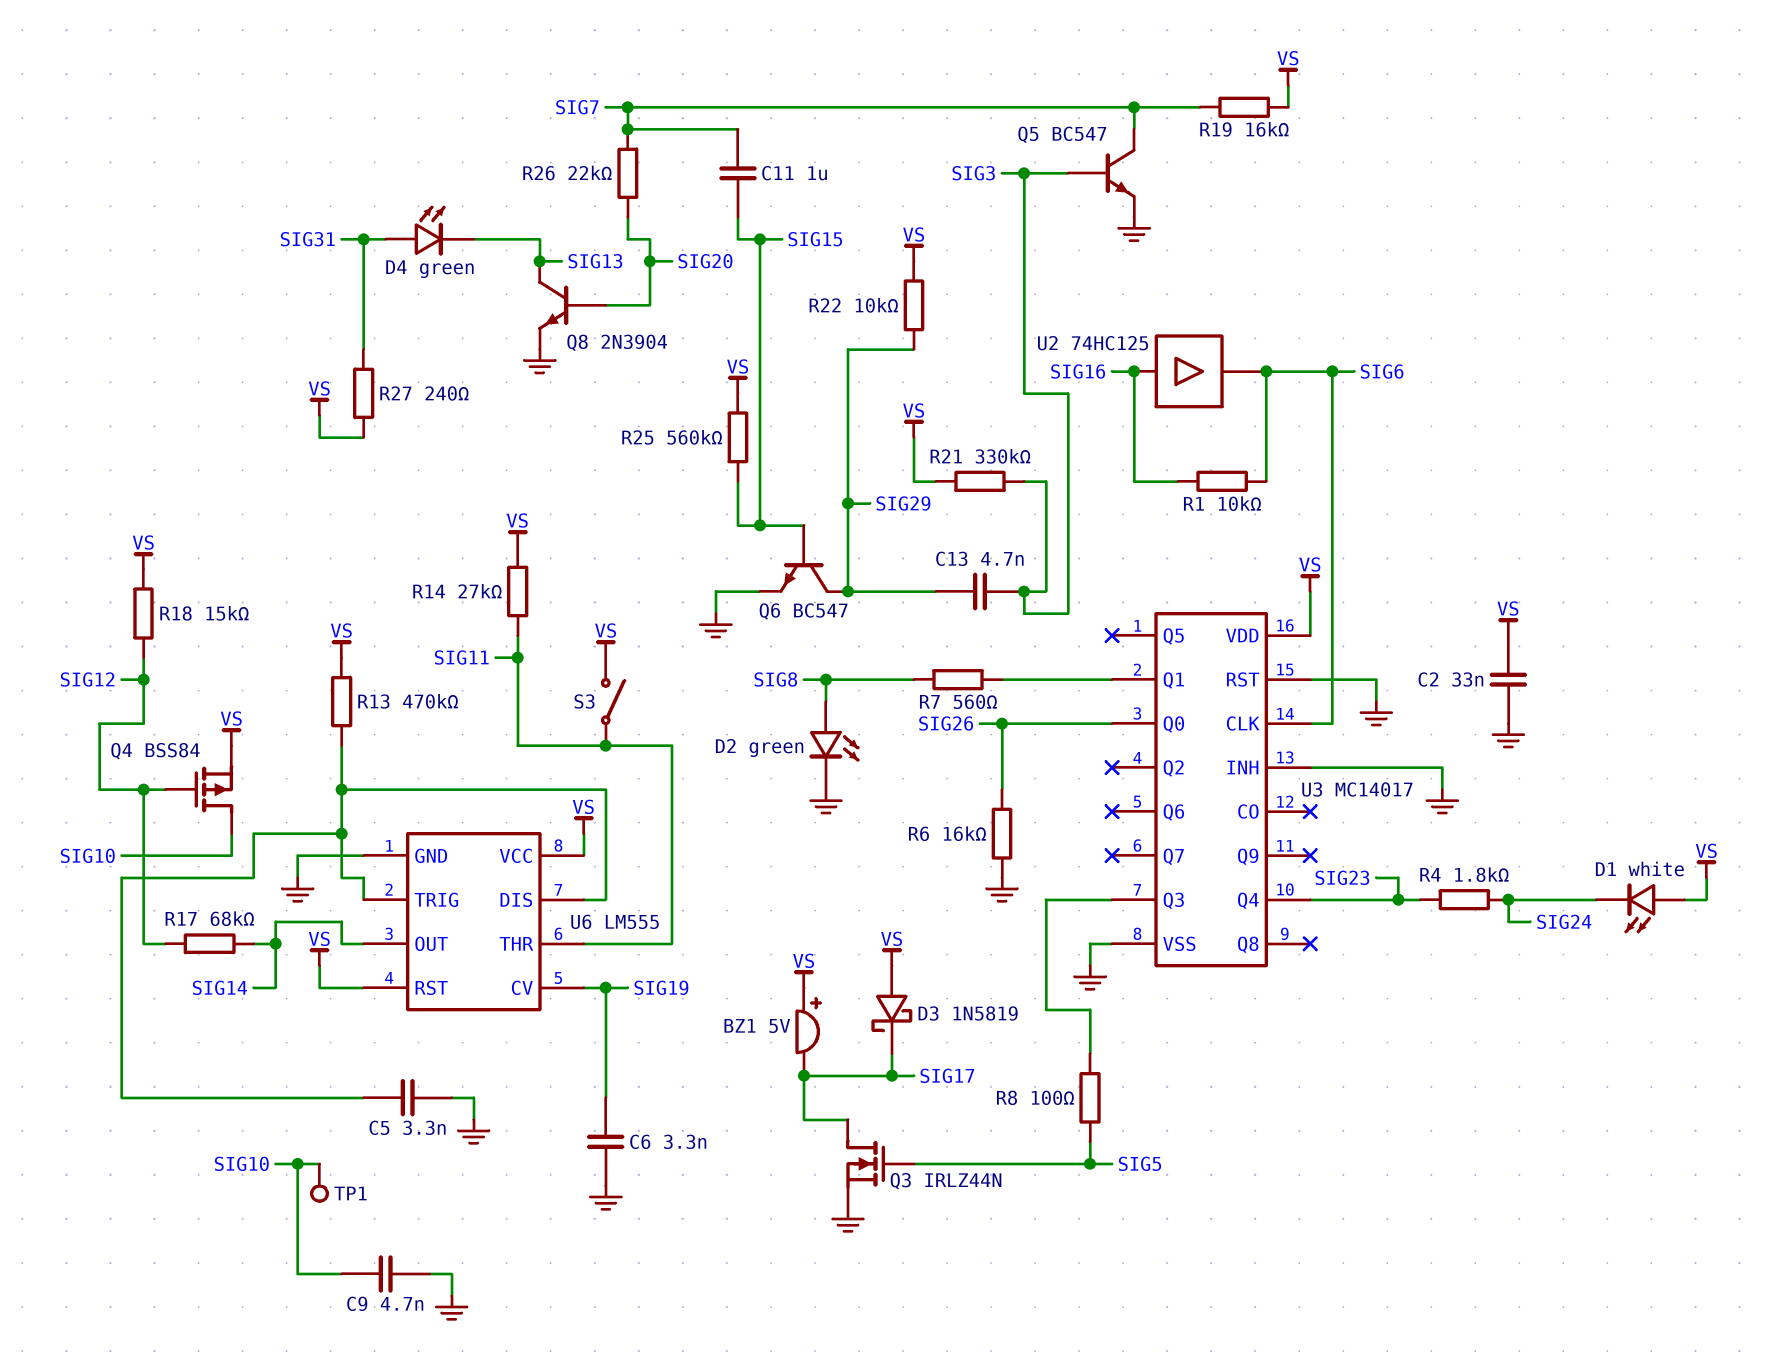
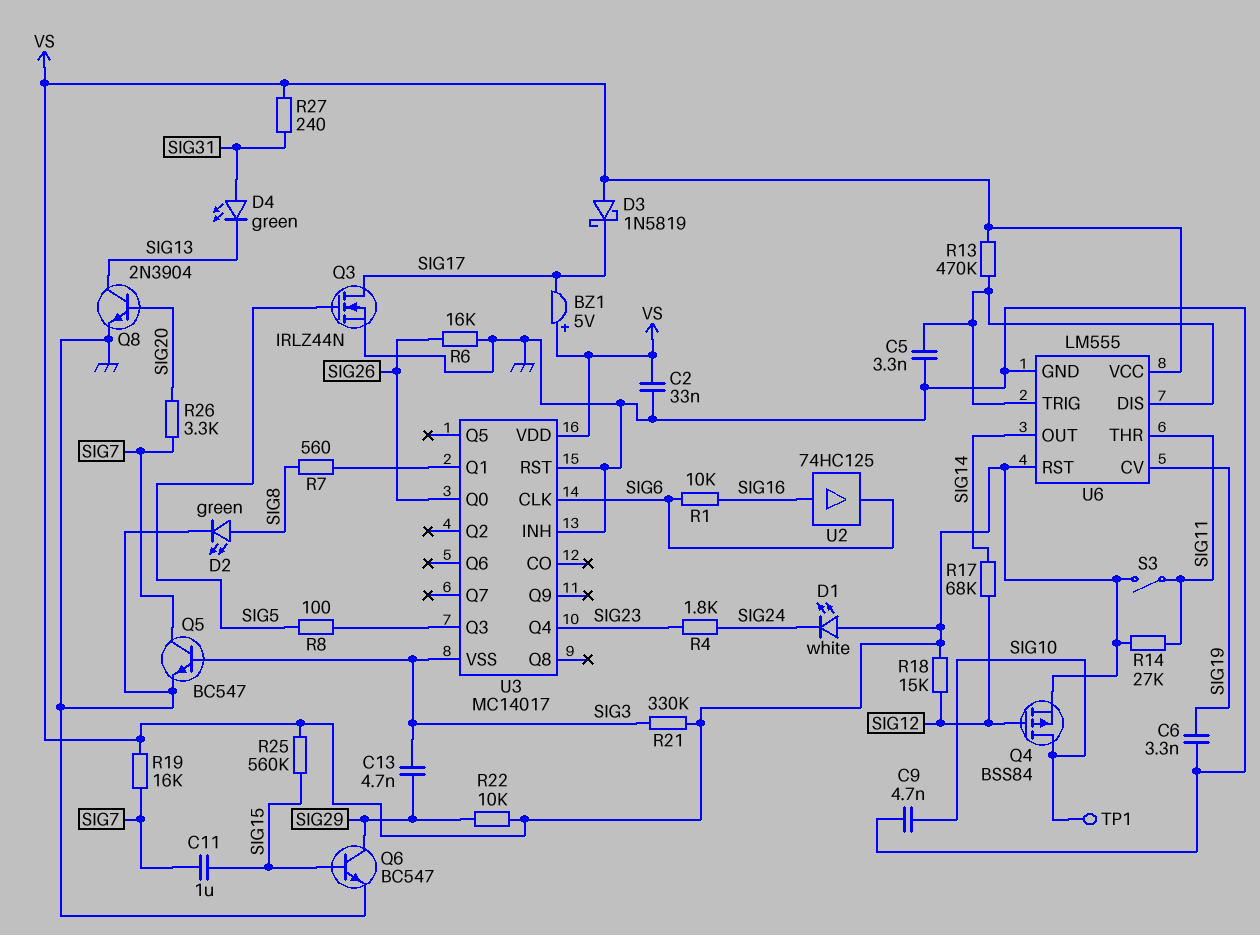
R26: 22k (SIG7, SIG20) -> 3.3k (SIG7, SIG20)
U3 pin VSS: GND -> SIG3

